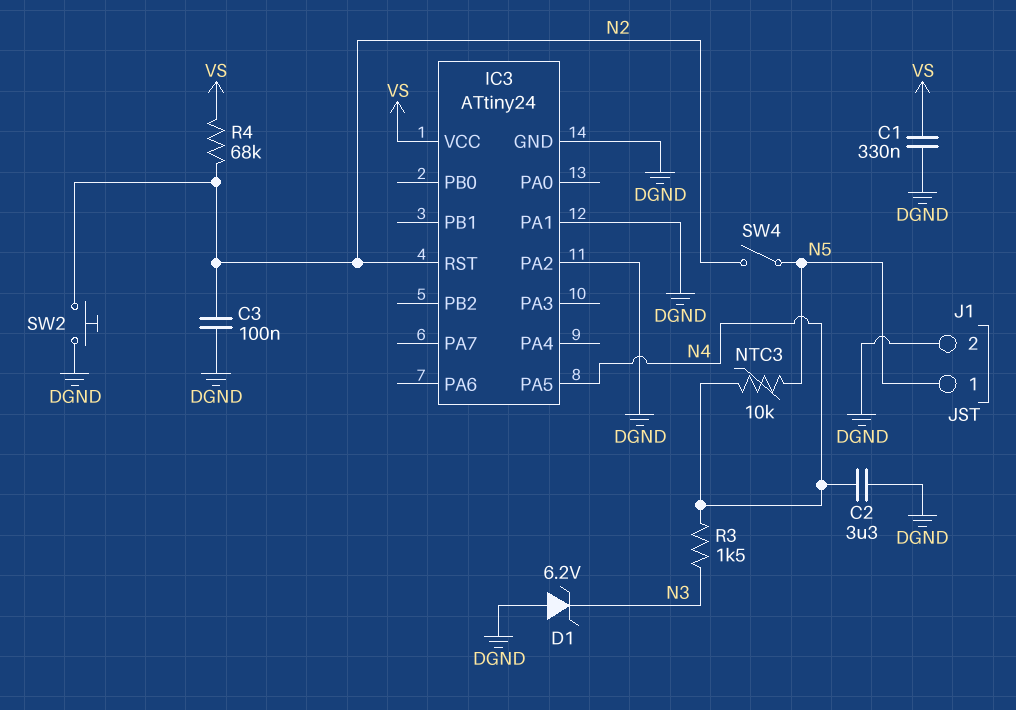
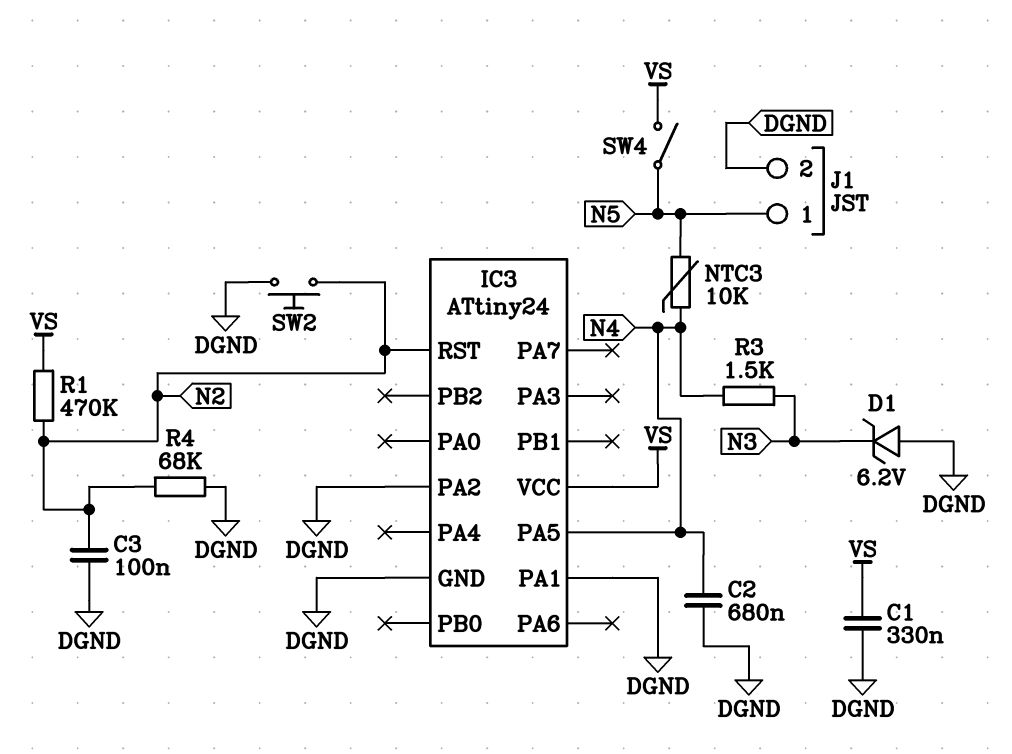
C2: 3.3uF (DGND, N4) -> 680nF (DGND, N4)
R1: none -> 470k (N2, VS)
R4: 68k (N2, VS) -> 68k (DGND, N2)
SW4: switch (N2, N5) -> switch (N5, VS)

